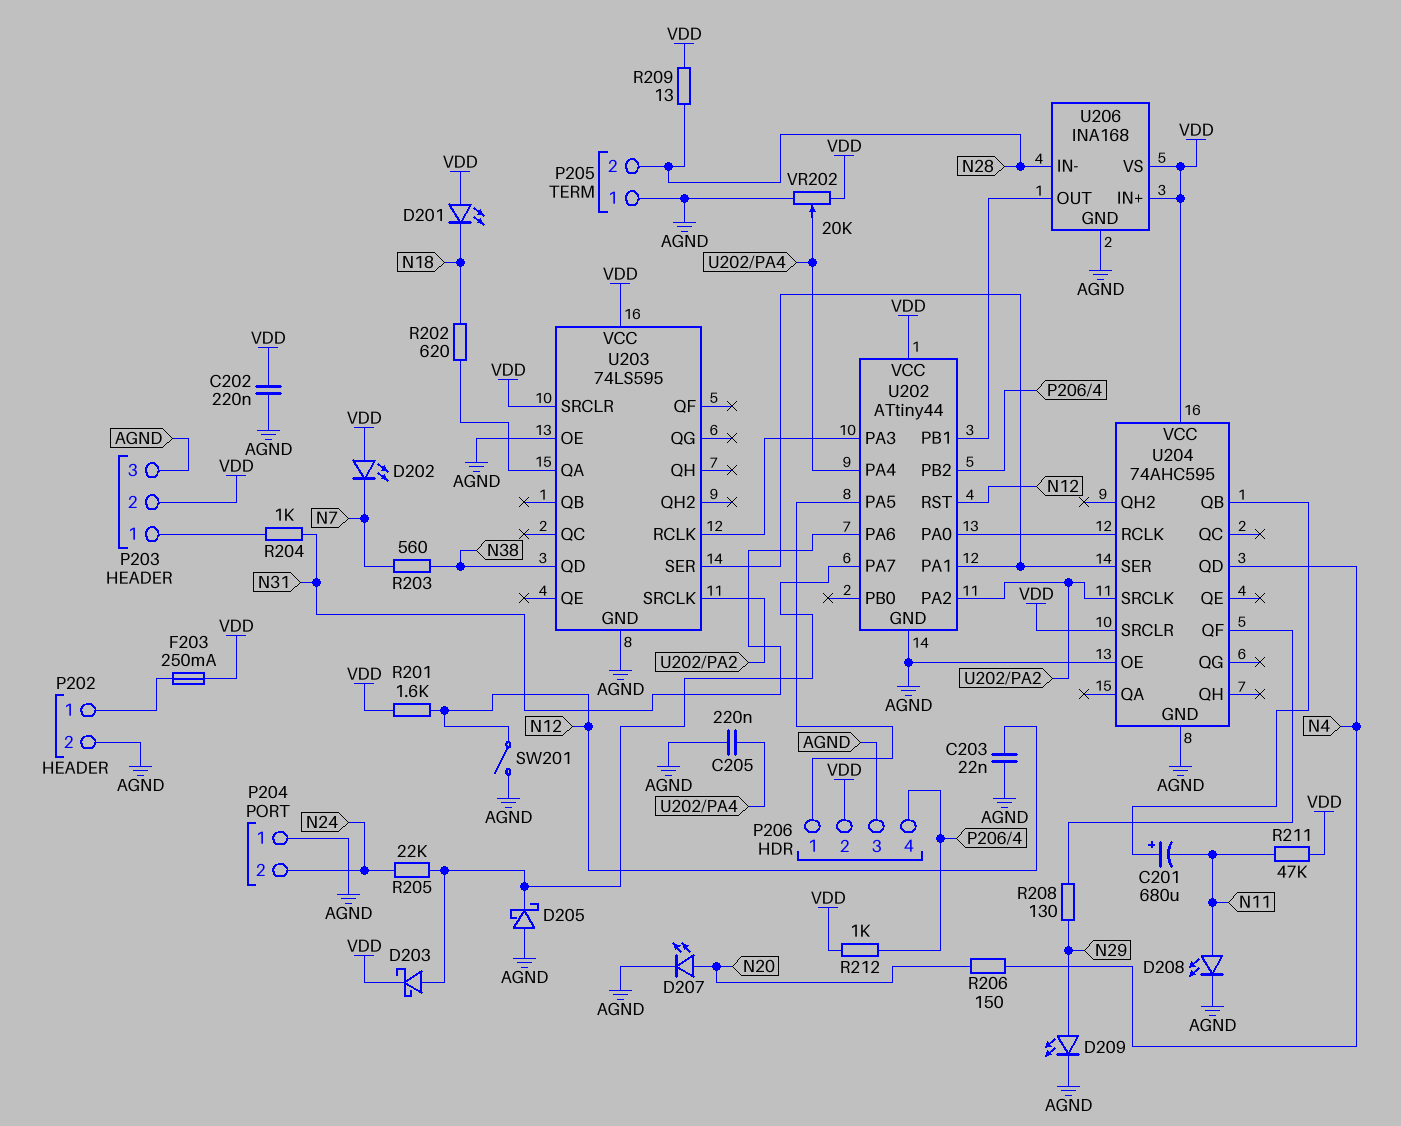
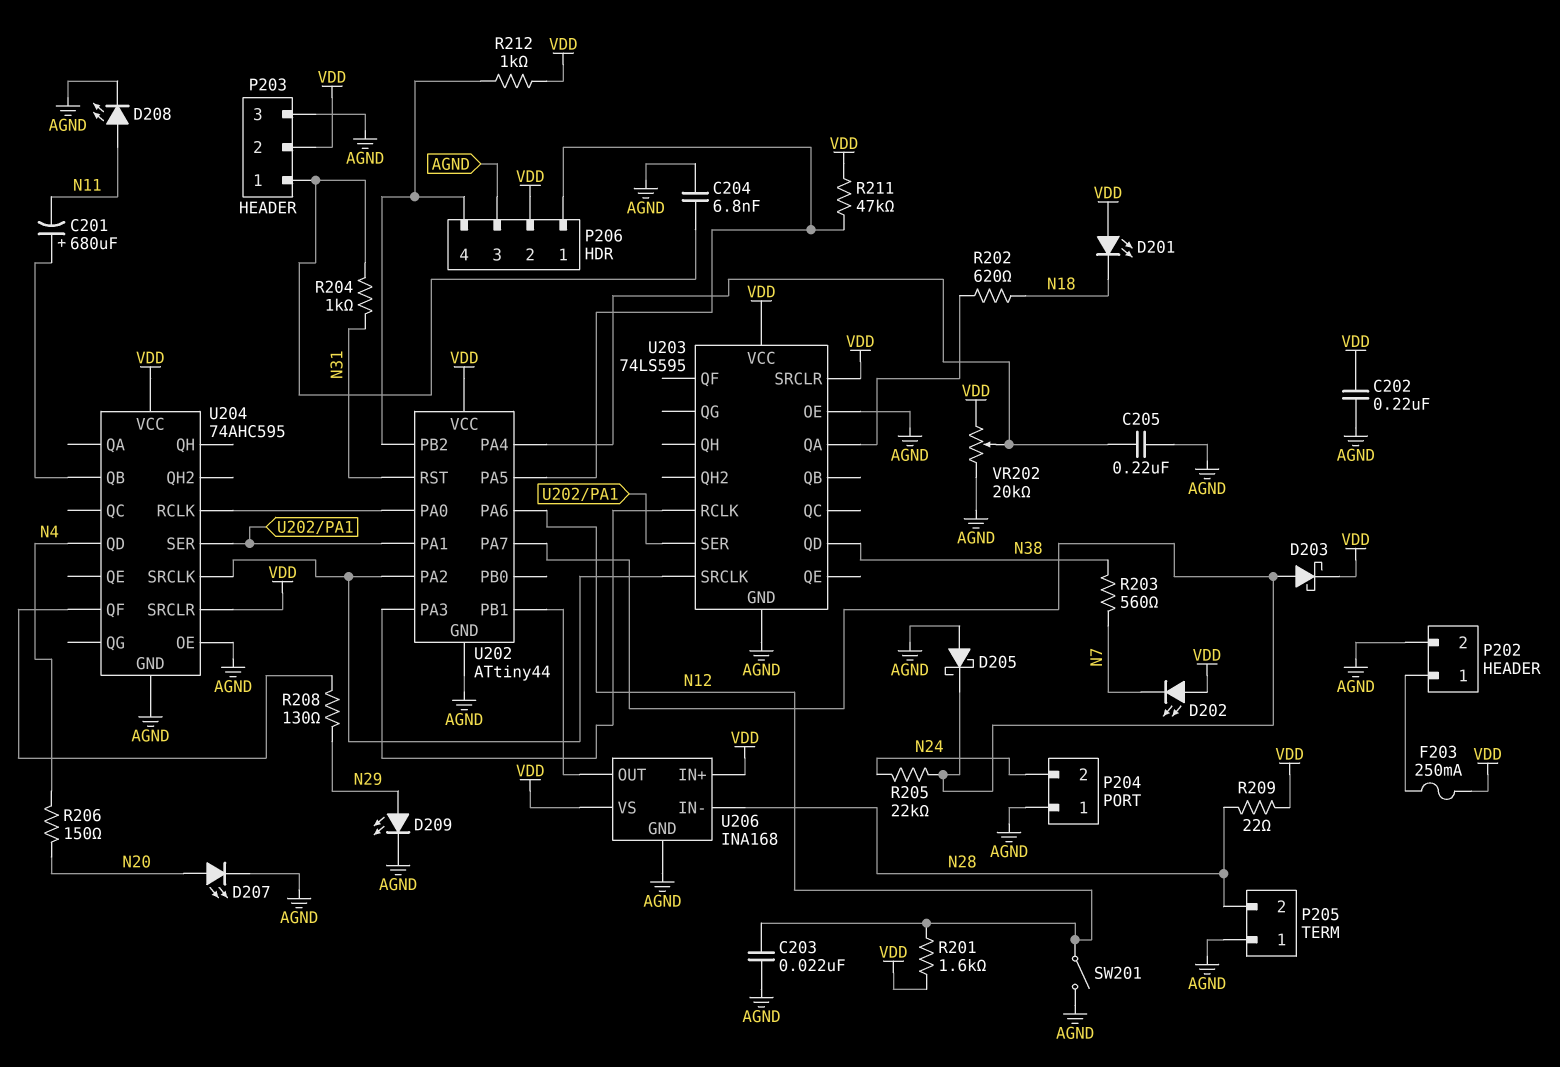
C204: none -> 6.8nF (AGND, P203/1)
R209: 13 (N28, VDD) -> 22 (N28, VDD)
R211: 47k (N11, VDD) -> 47k (P206/1, VDD)
U202 pin PA6: N31 -> N12
U202 pin RST: N12 -> N31

